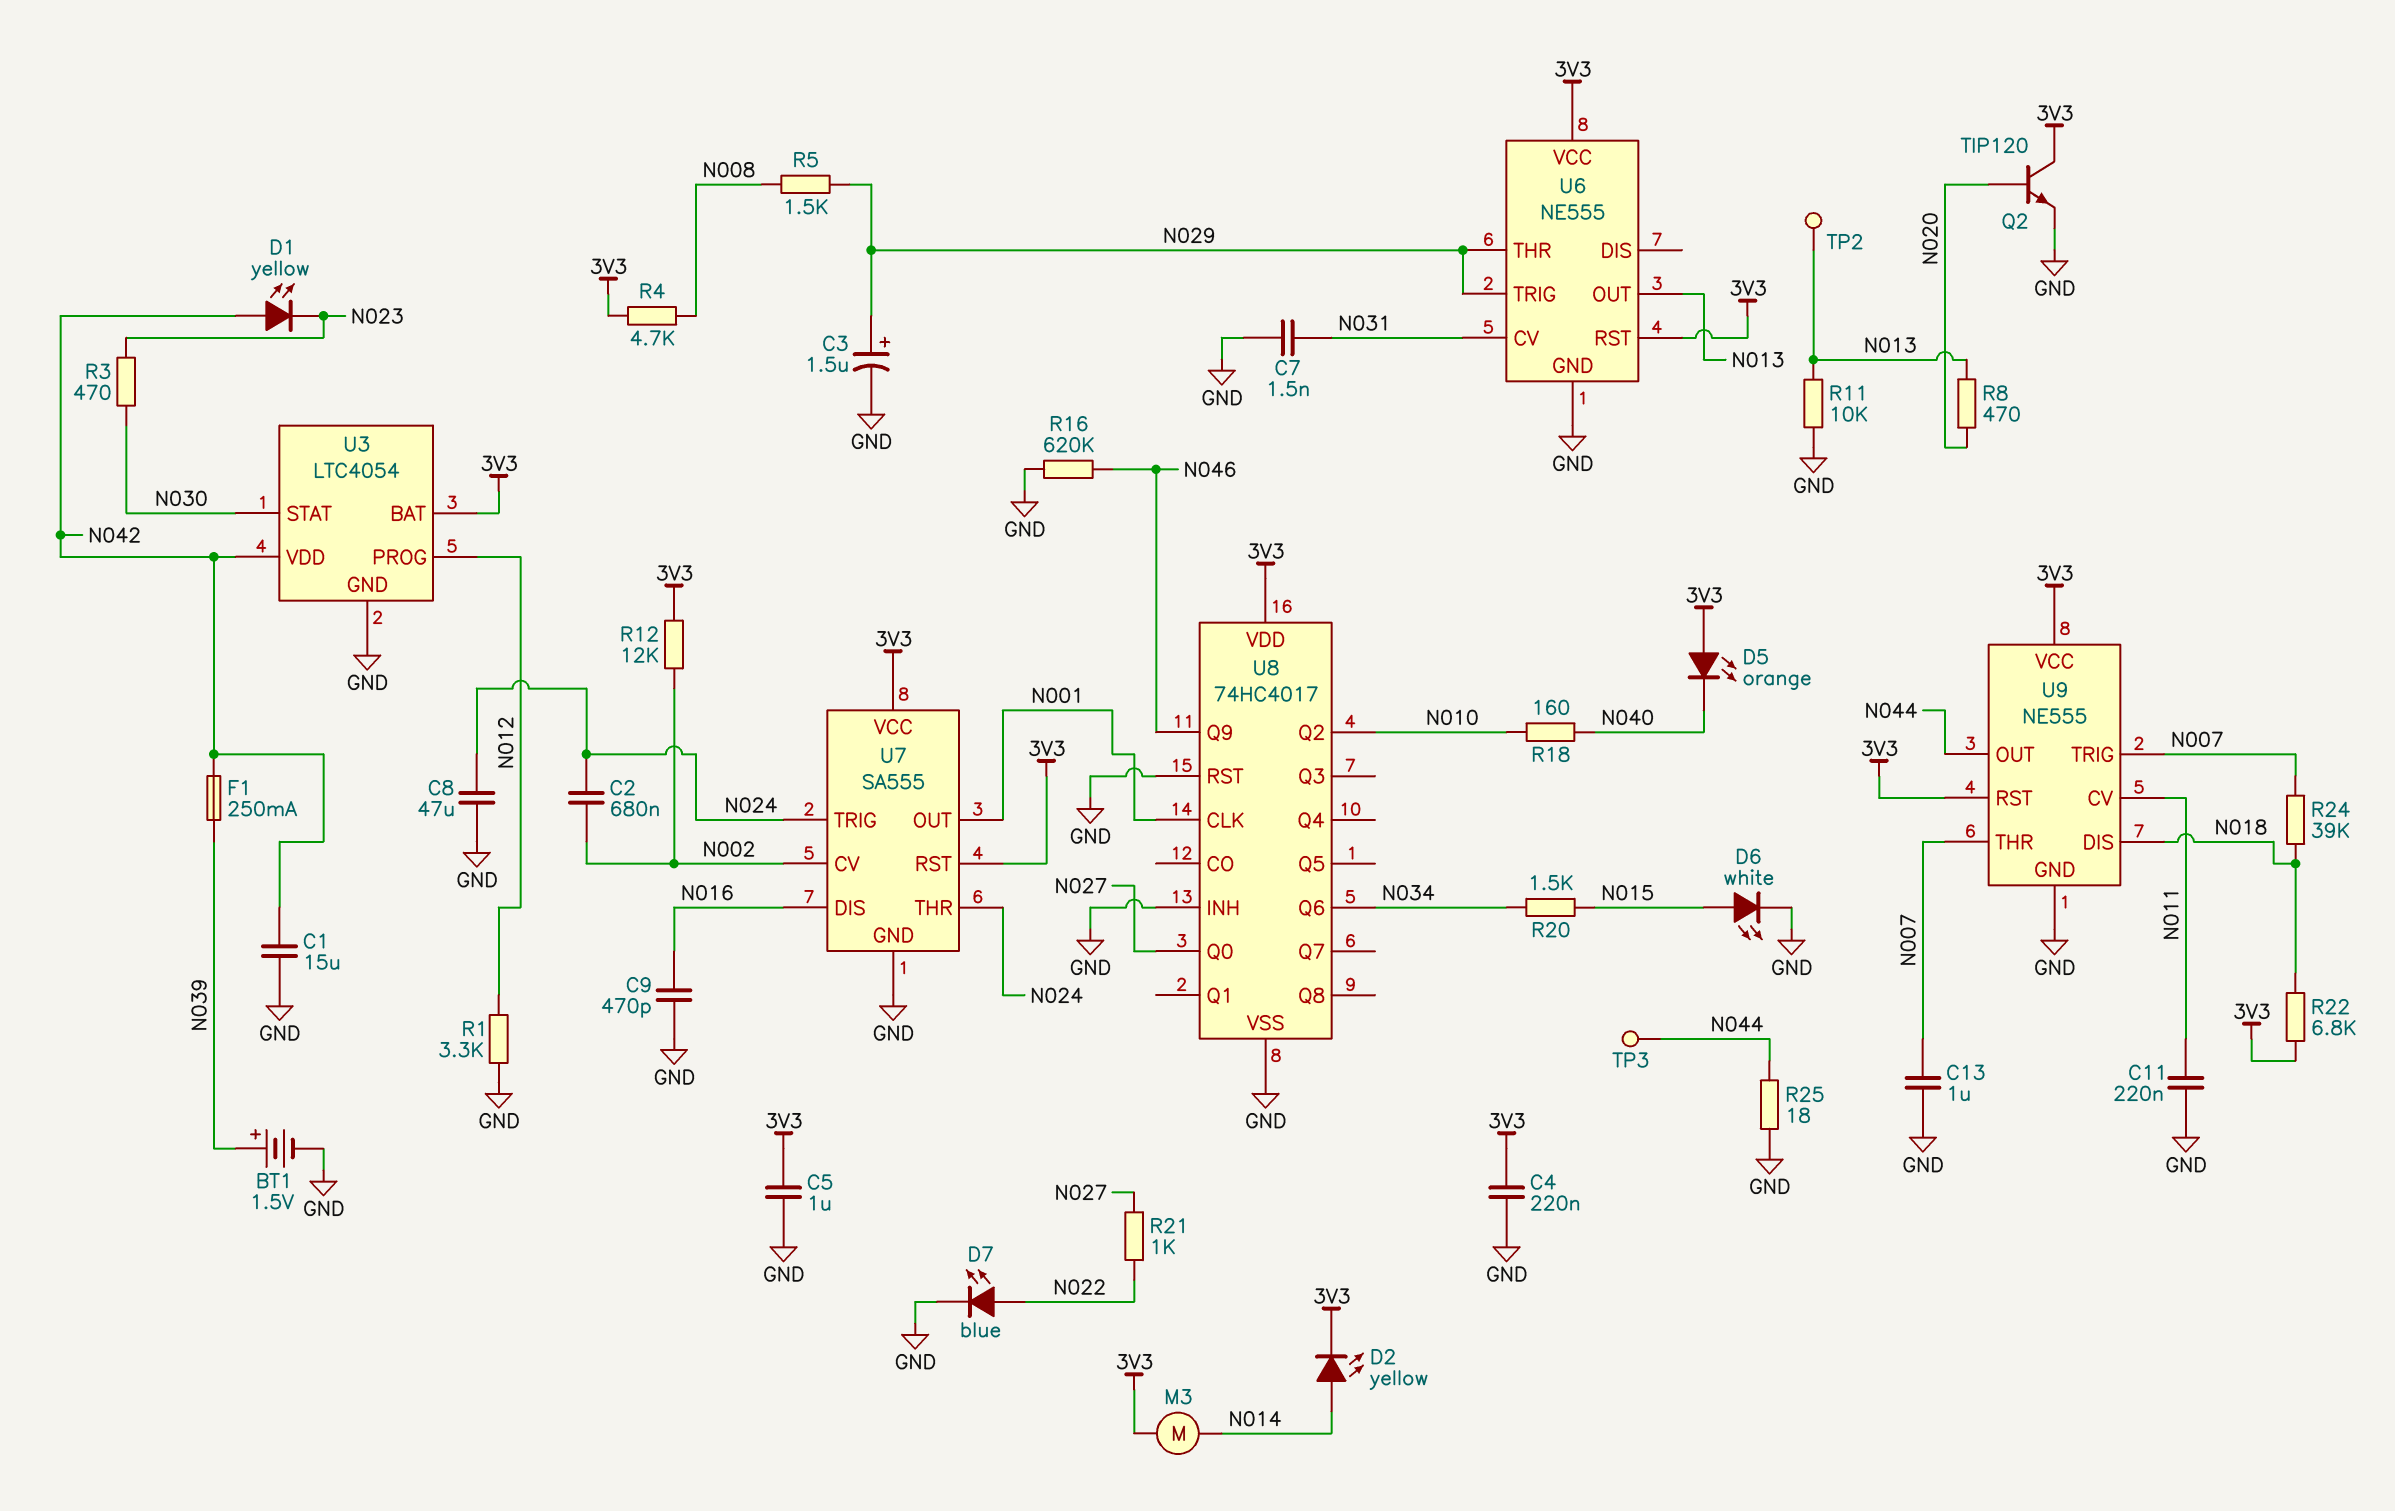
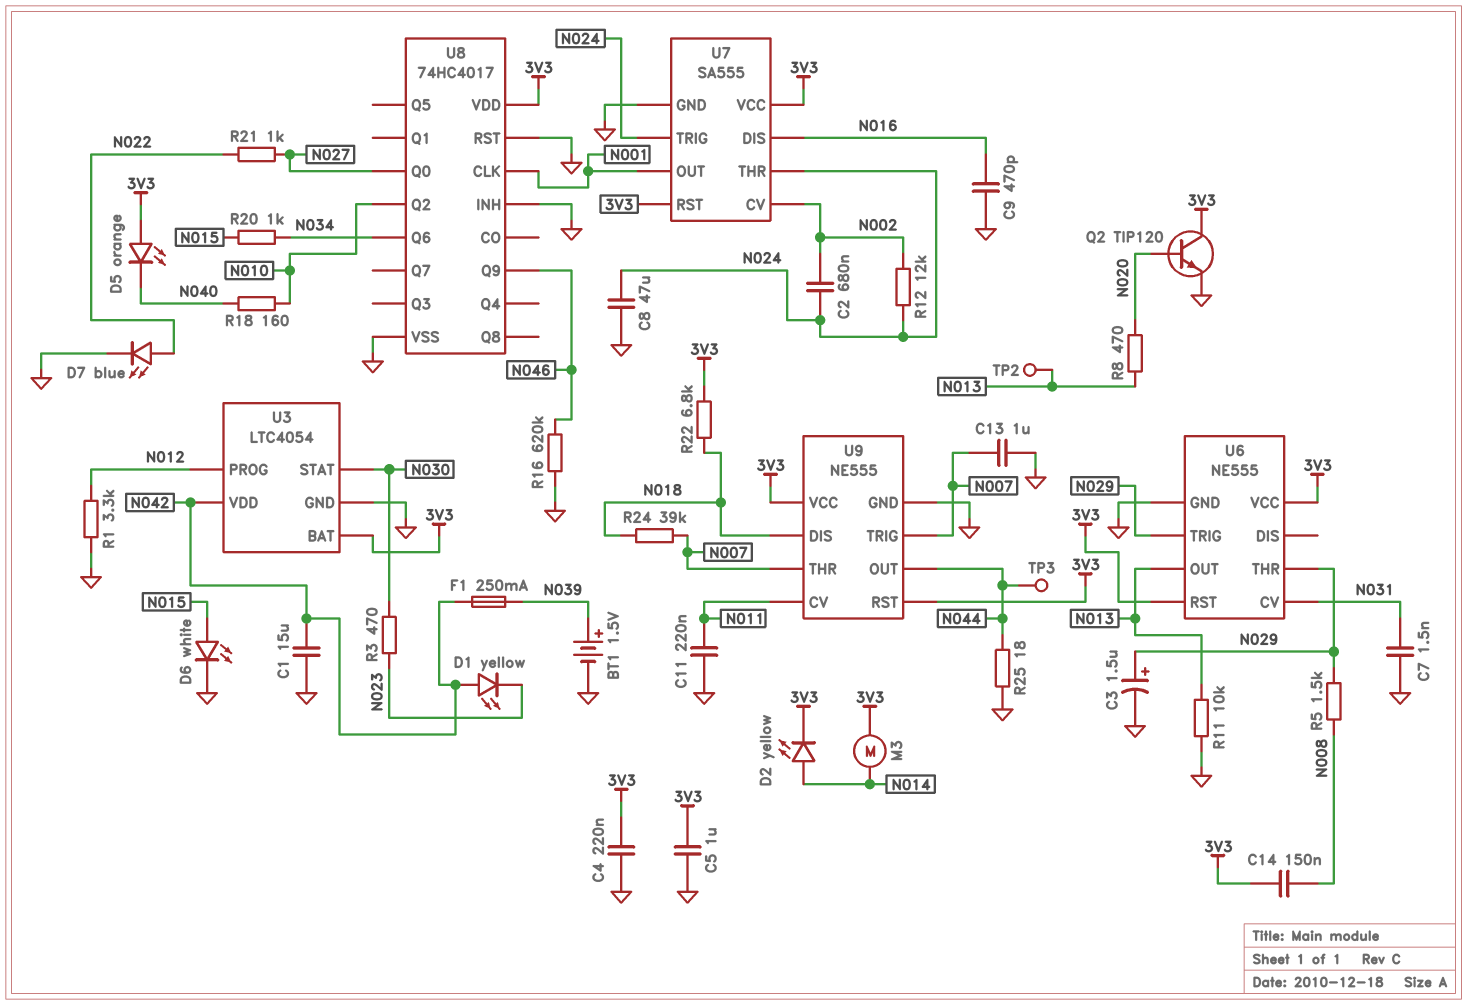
C14: none -> 150nF (3V3, N008)
R4: 4.7k (3V3, N008) -> none
R12: 12k (3V3, N002) -> 12k (N002, N024)
R20: 1.5k (N015, N034) -> 1k (N015, N034)

